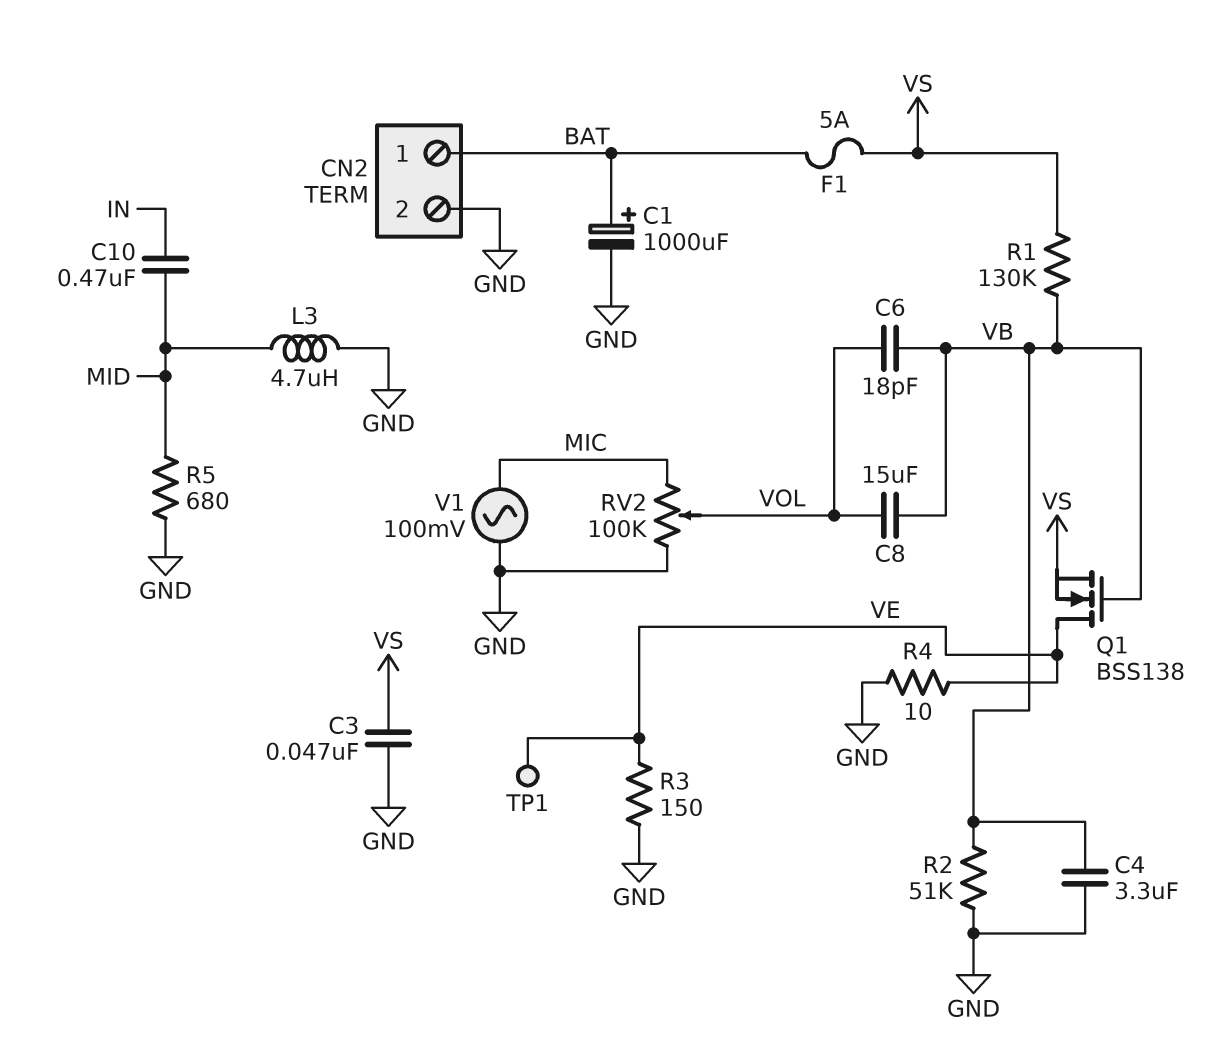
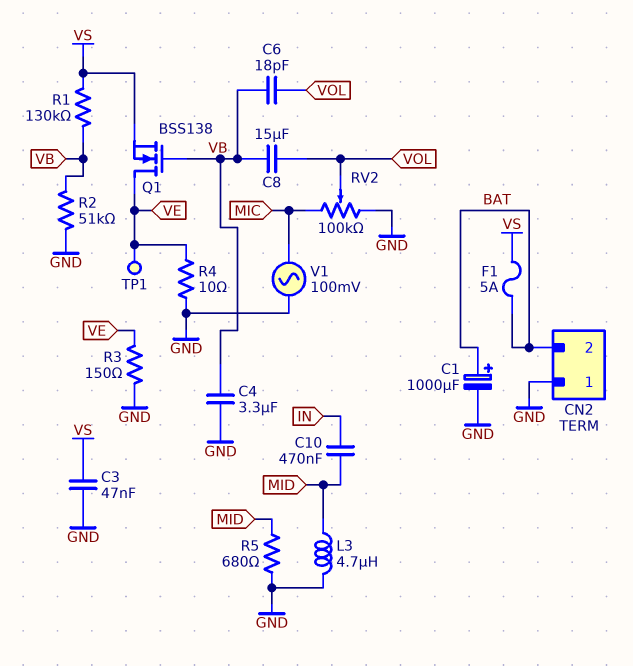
CN2 pin 1: BAT -> GND
CN2 pin 2: GND -> BAT

